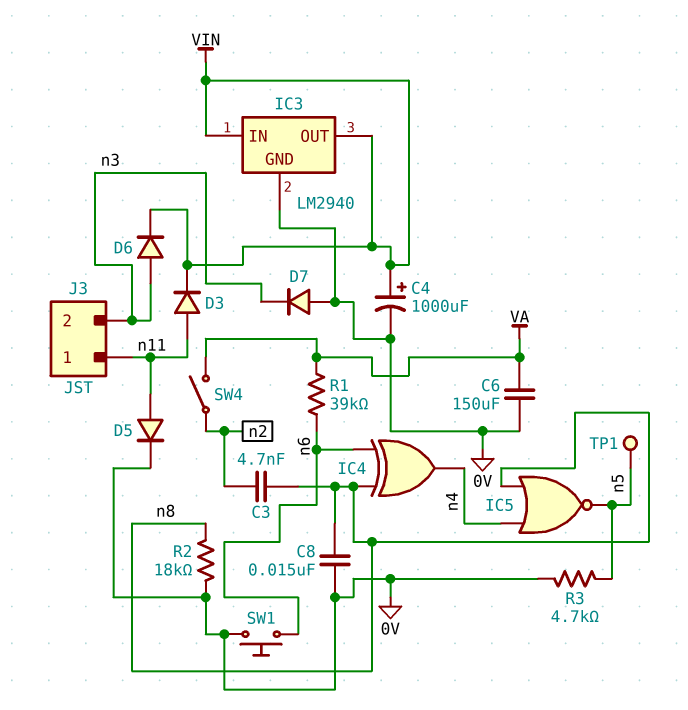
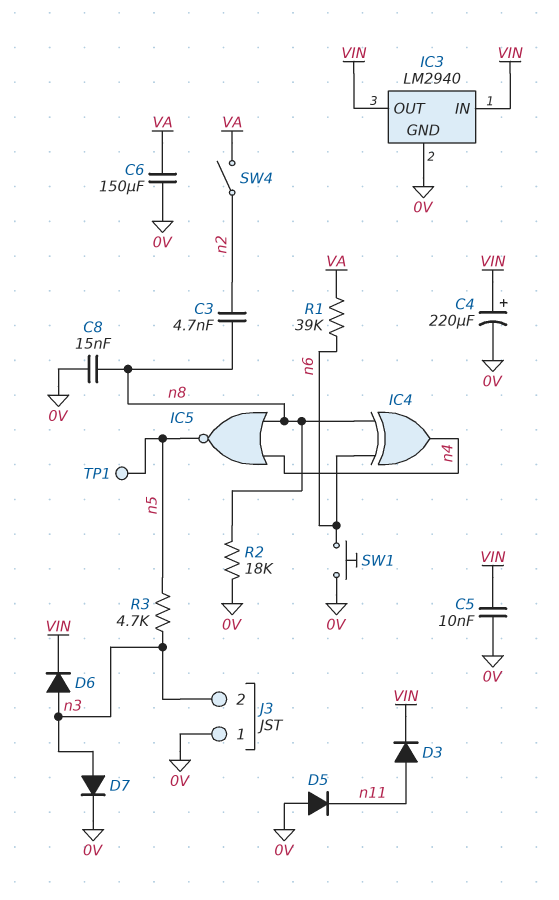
C4: 1000uF (plus VIN, minus 0V) -> 220uF (plus VIN, minus 0V)
C5: none -> 10nF (0V, VIN)
D5: diode (A n11, K 0V) -> diode (A 0V, K n11)
D7: diode (A 0V, K n3) -> diode (A n3, K 0V)
J3 pin 1: n11 -> 0V
R3: 4.7k (0V, n5) -> 4.7k (n3, n5)

